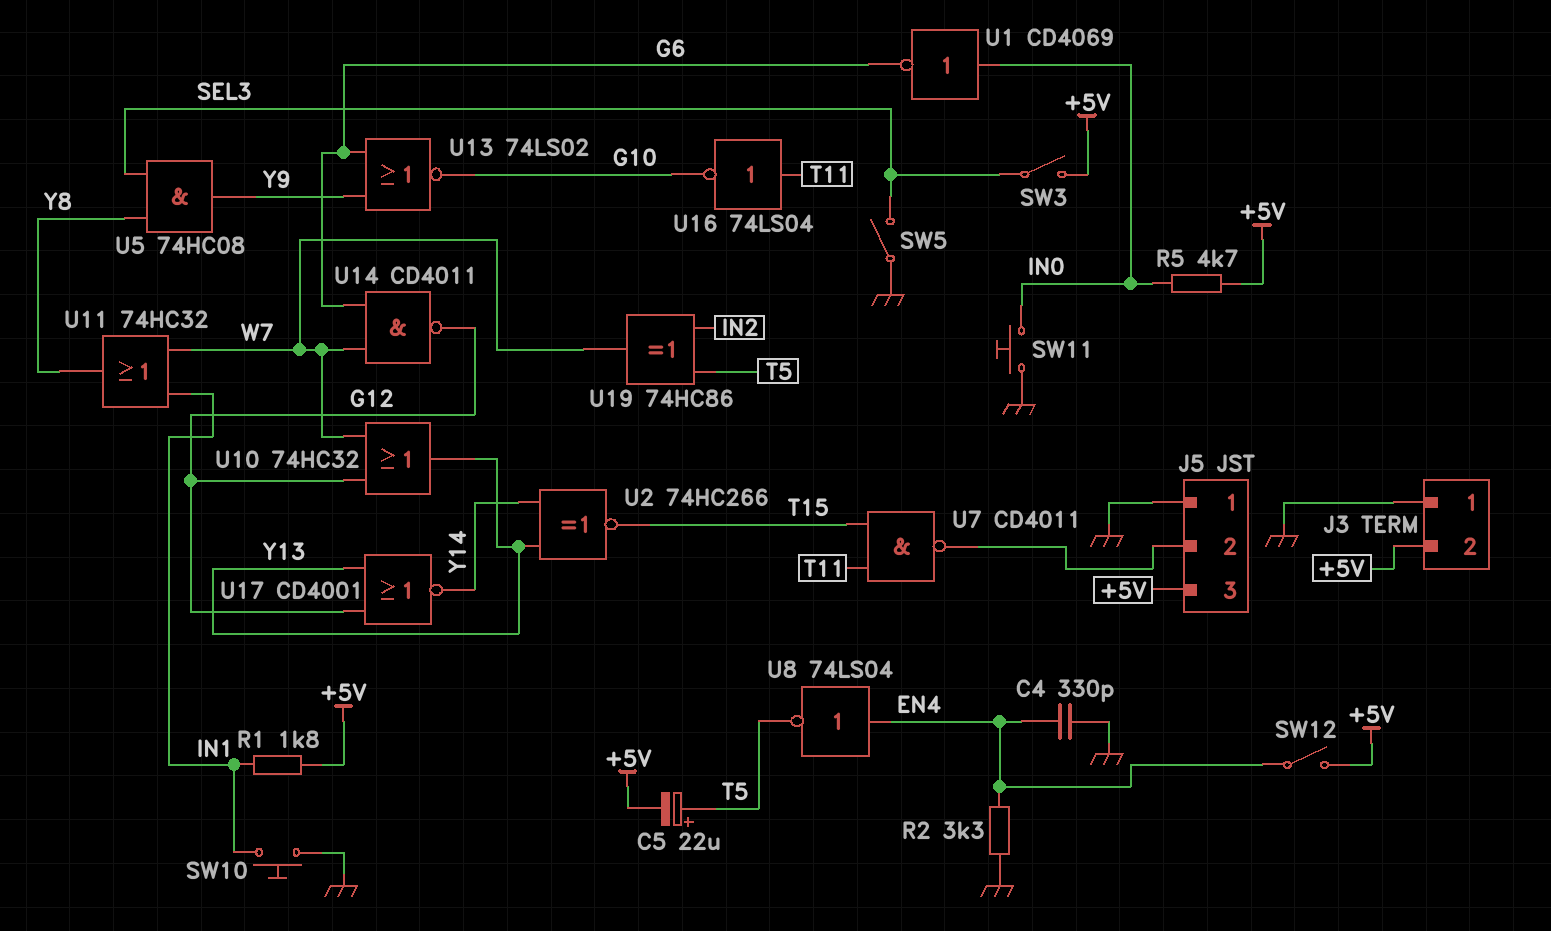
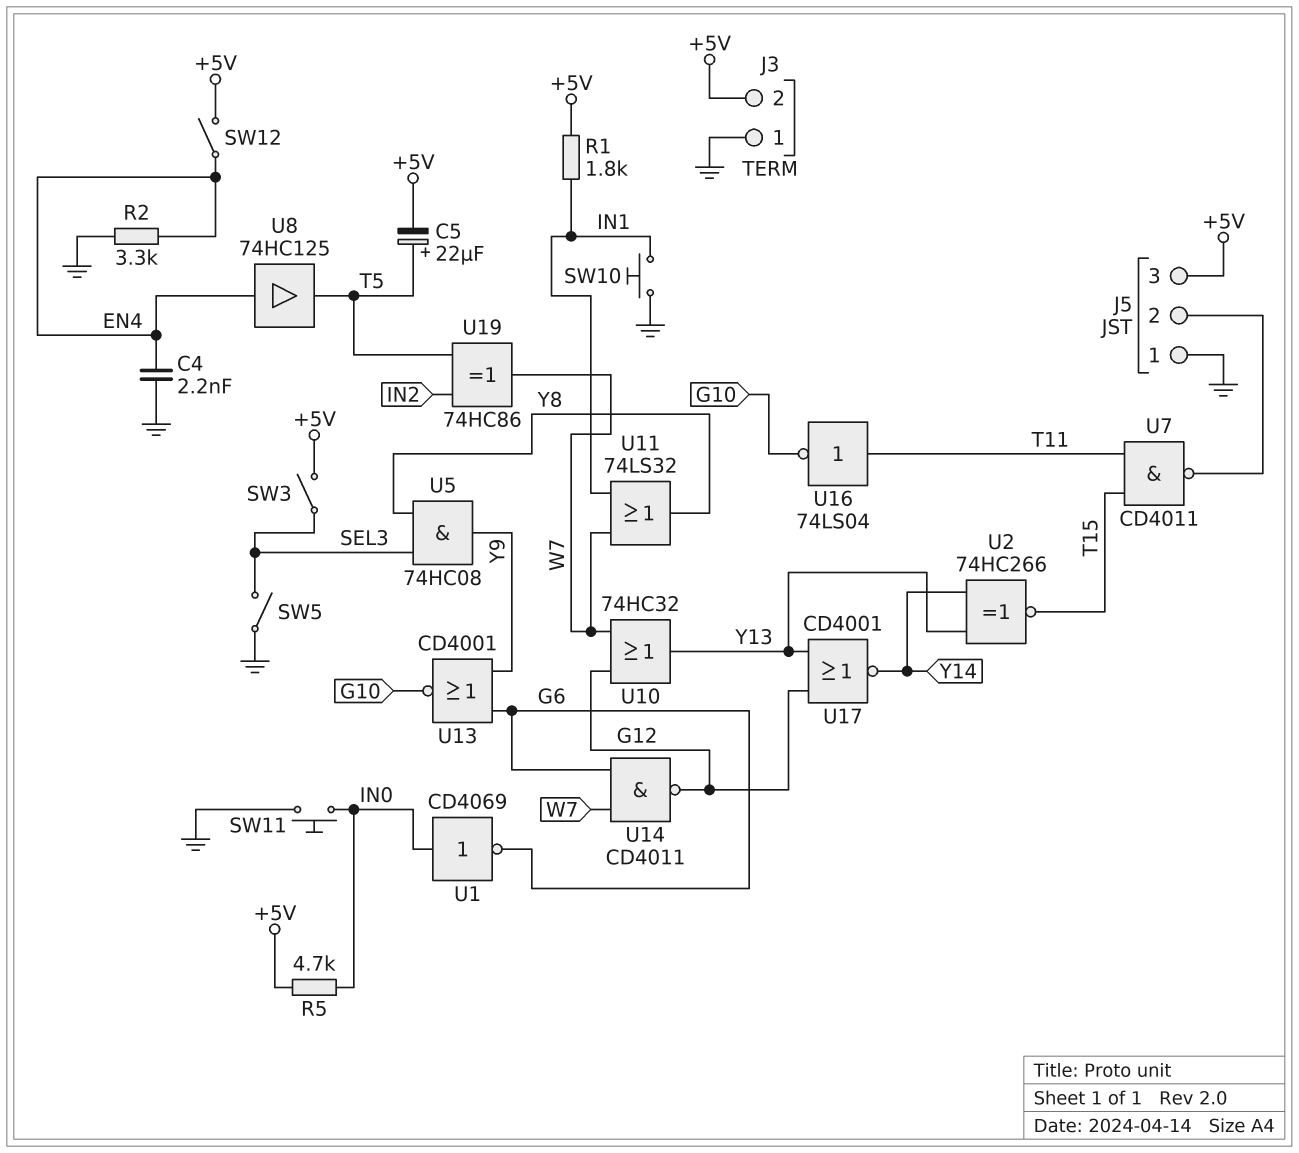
C4: 330pF (EN4, GND) -> 2.2nF (EN4, GND)
U8: NOT 74LS04 (in EN4, out T5) -> buffer 74HC125 (in EN4, out T5)
U11: OR 74HC32 (in IN1, in W7, out Y8) -> OR 74LS32 (in IN1, in W7, out Y8)
U13: NOR 74LS02 (in G6, in Y9, out G10) -> NOR CD4001 (in G6, in Y9, out G10)

